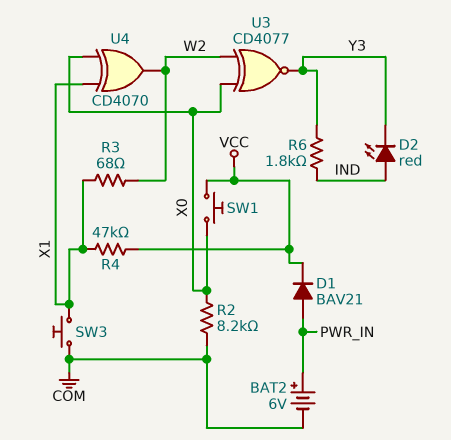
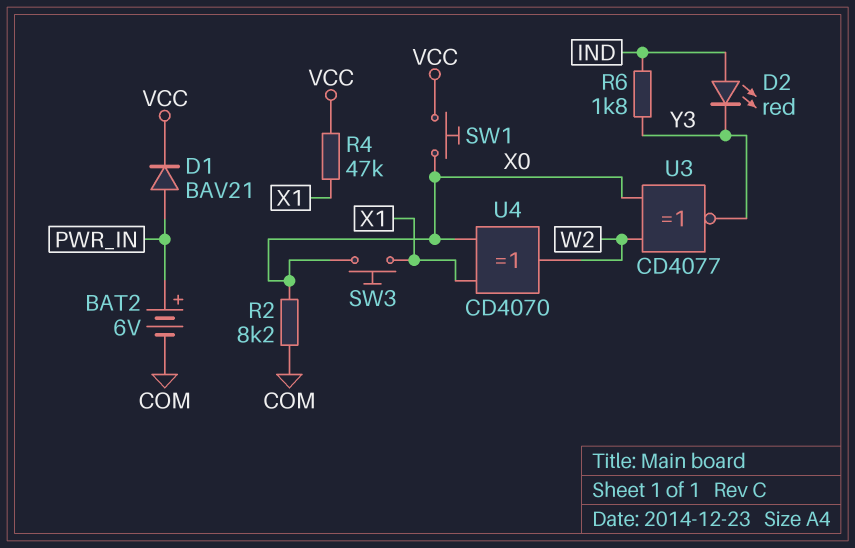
R3: 68 (W2, X1) -> none
SW3: button (COM, X1) -> button (X0, X1)

